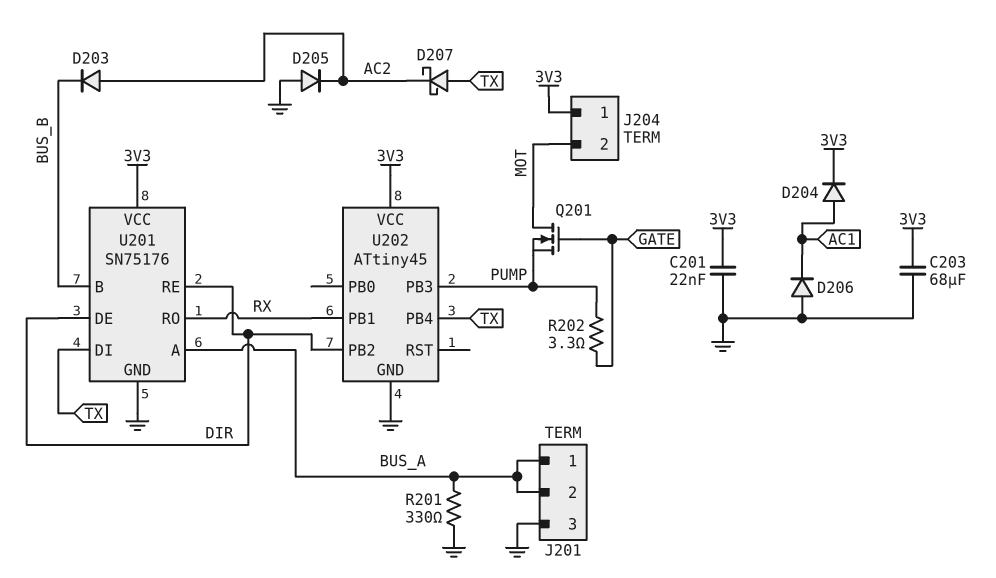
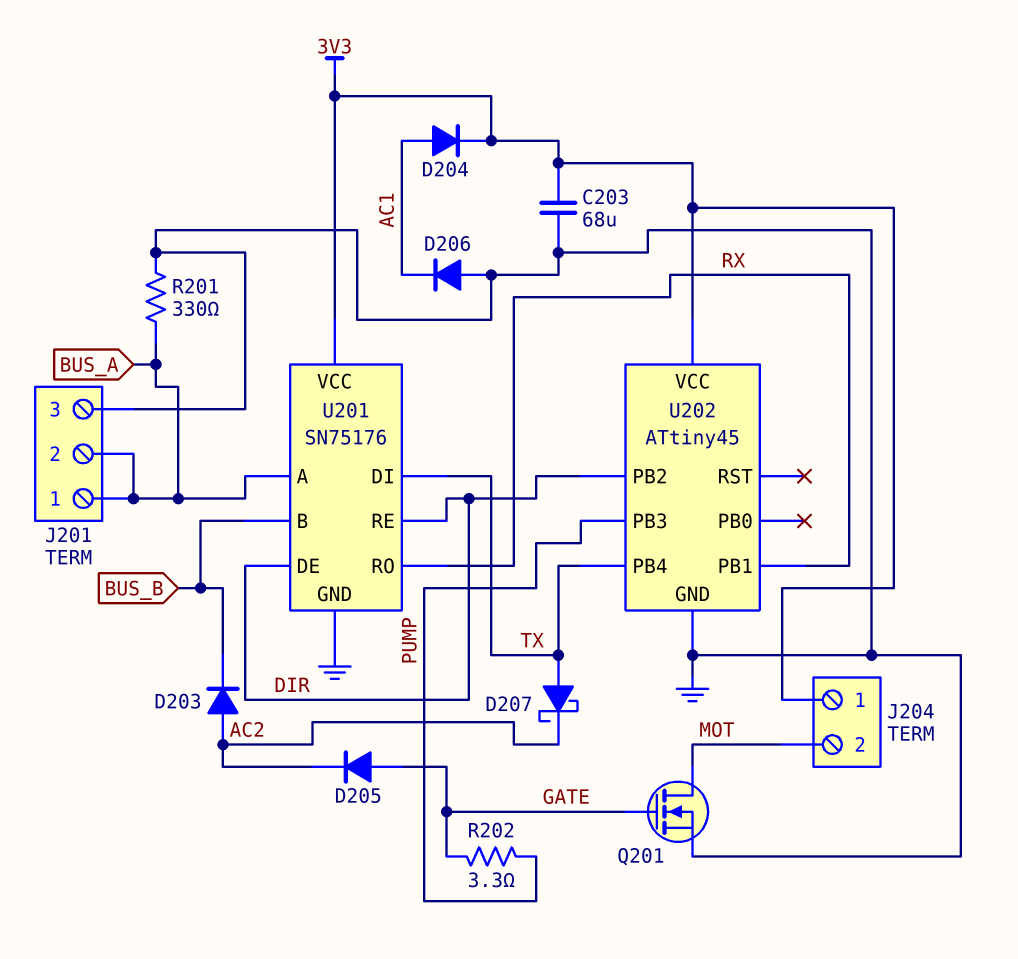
C201: 22nF (3V3, GND) -> none
D205: diode (A GND, K AC2) -> diode (A GATE, K AC2)
Q201: NMOS (G GATE, D MOT, S PUMP) -> NMOS (G GATE, D MOT, S GND)

